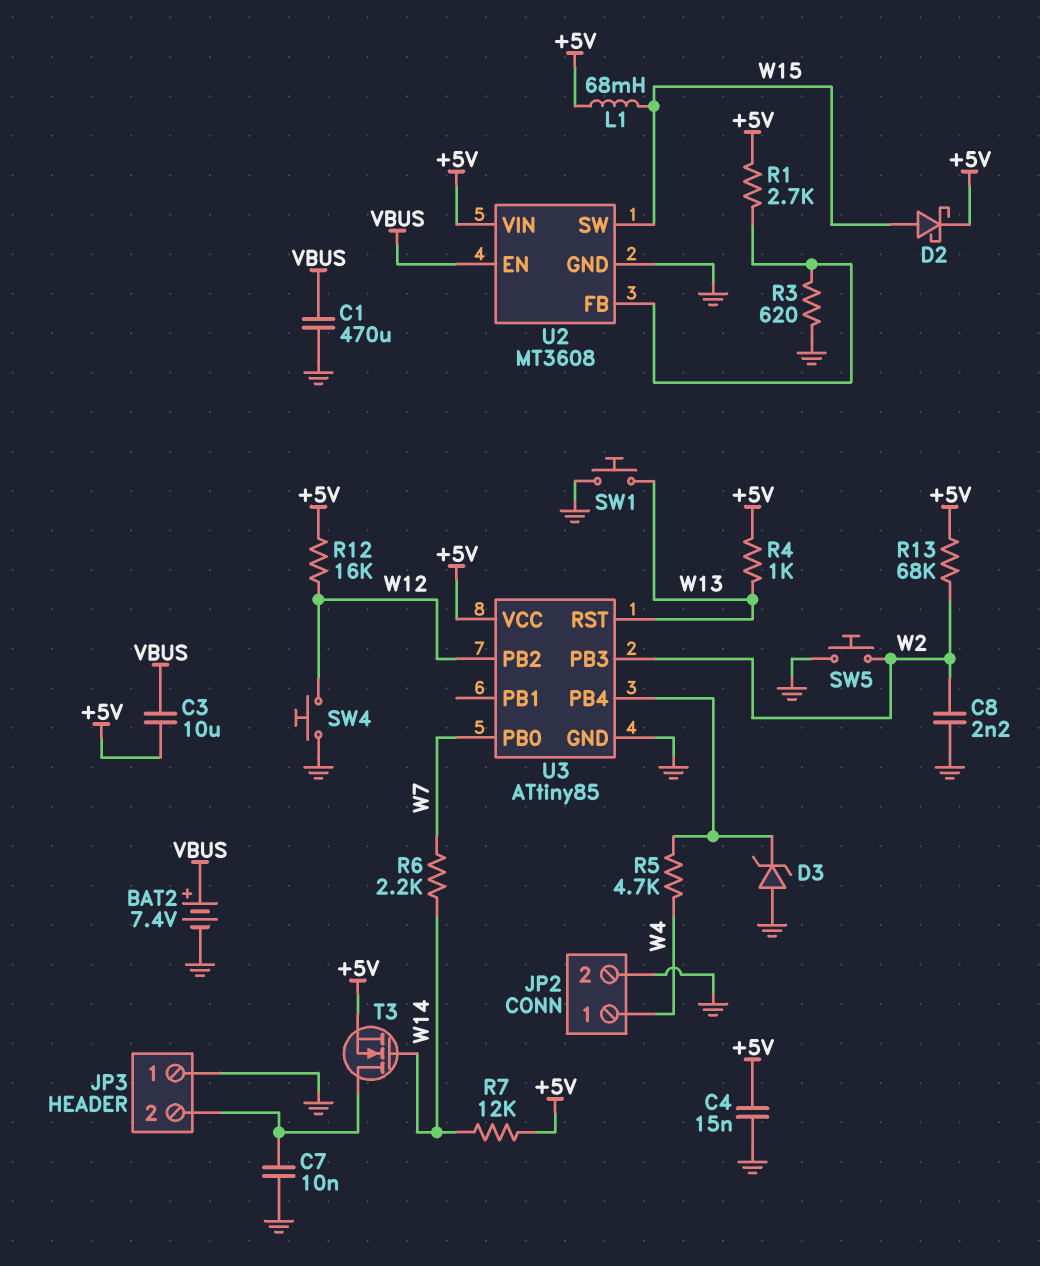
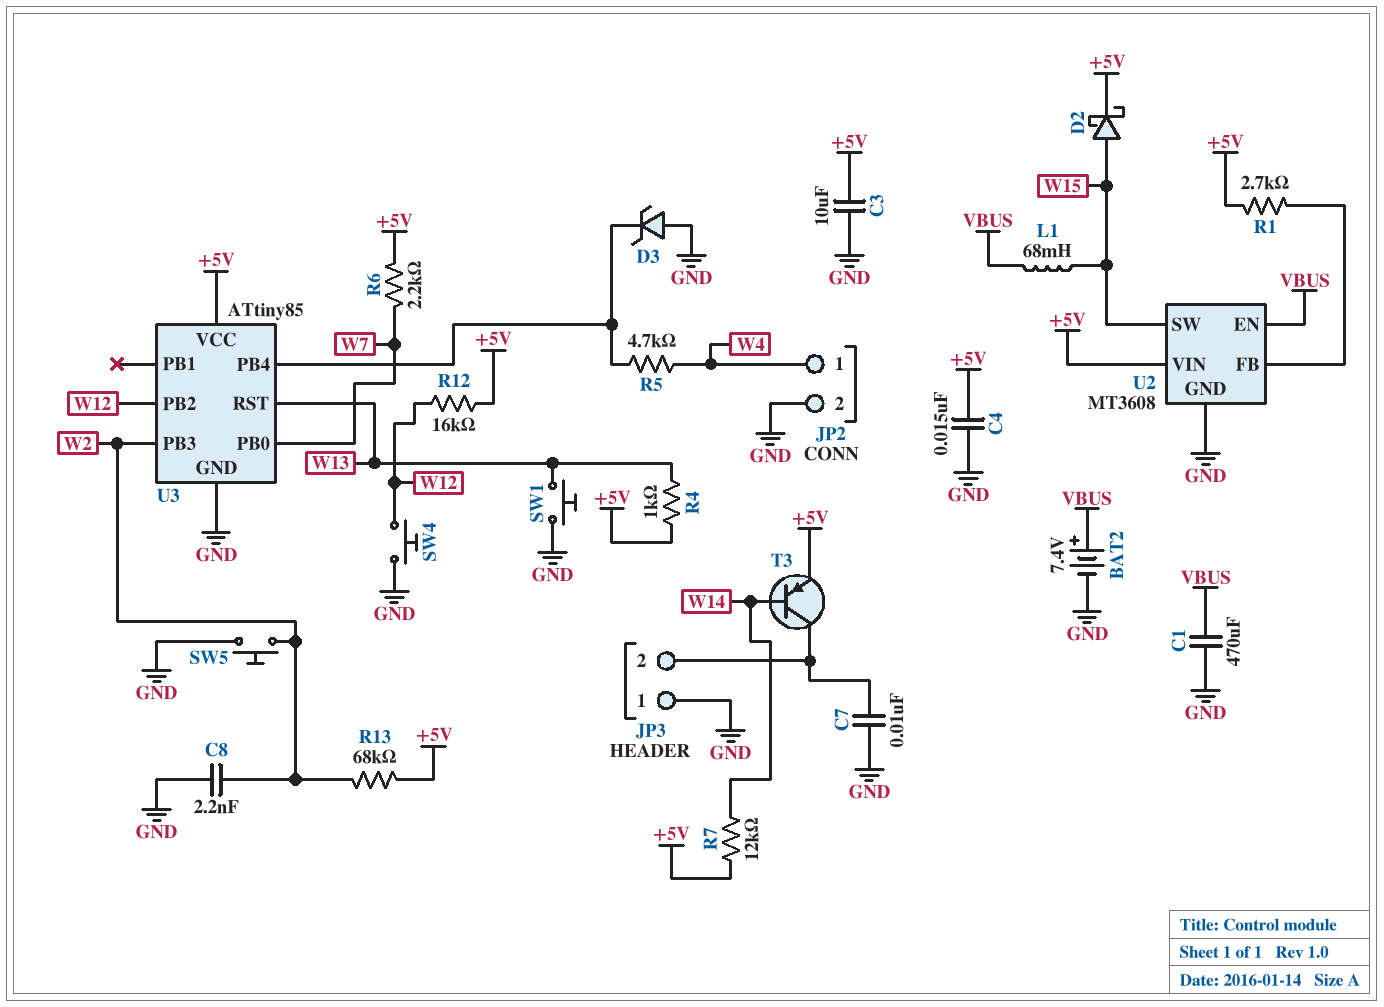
C3: 10uF (+5V, VBUS) -> 10uF (+5V, GND)
L1: 68mH (+5V, W15) -> 68mH (VBUS, W15)
R3: 620 (GND, U2/FB) -> none
R6: 2.2k (W7, W14) -> 2.2k (+5V, W7)
T3: NMOS (G W14, D JP3/2, S +5V) -> PNP (B W14, C JP3/2, E +5V)

